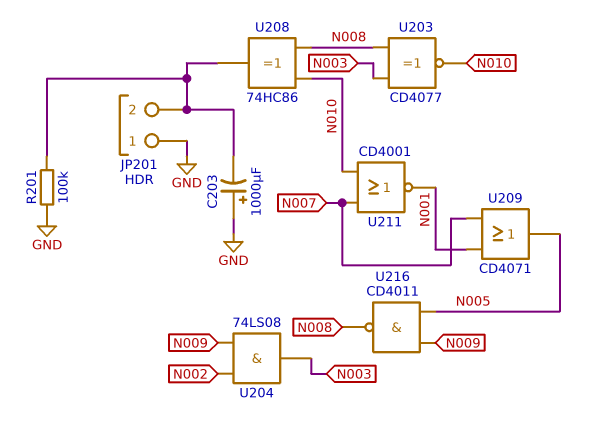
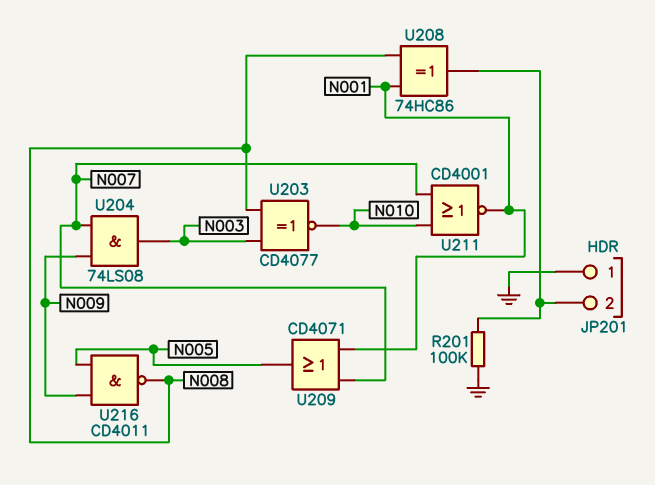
C203: 1000uF (plus GND, minus JP201/2) -> none
U204: AND 74LS08 (in N002, in N009, out N003) -> AND 74LS08 (in N007, in N009, out N003)
U208: XOR 74HC86 (in N008, in N010, out JP201/2) -> XOR 74HC86 (in N001, in N008, out JP201/2)

